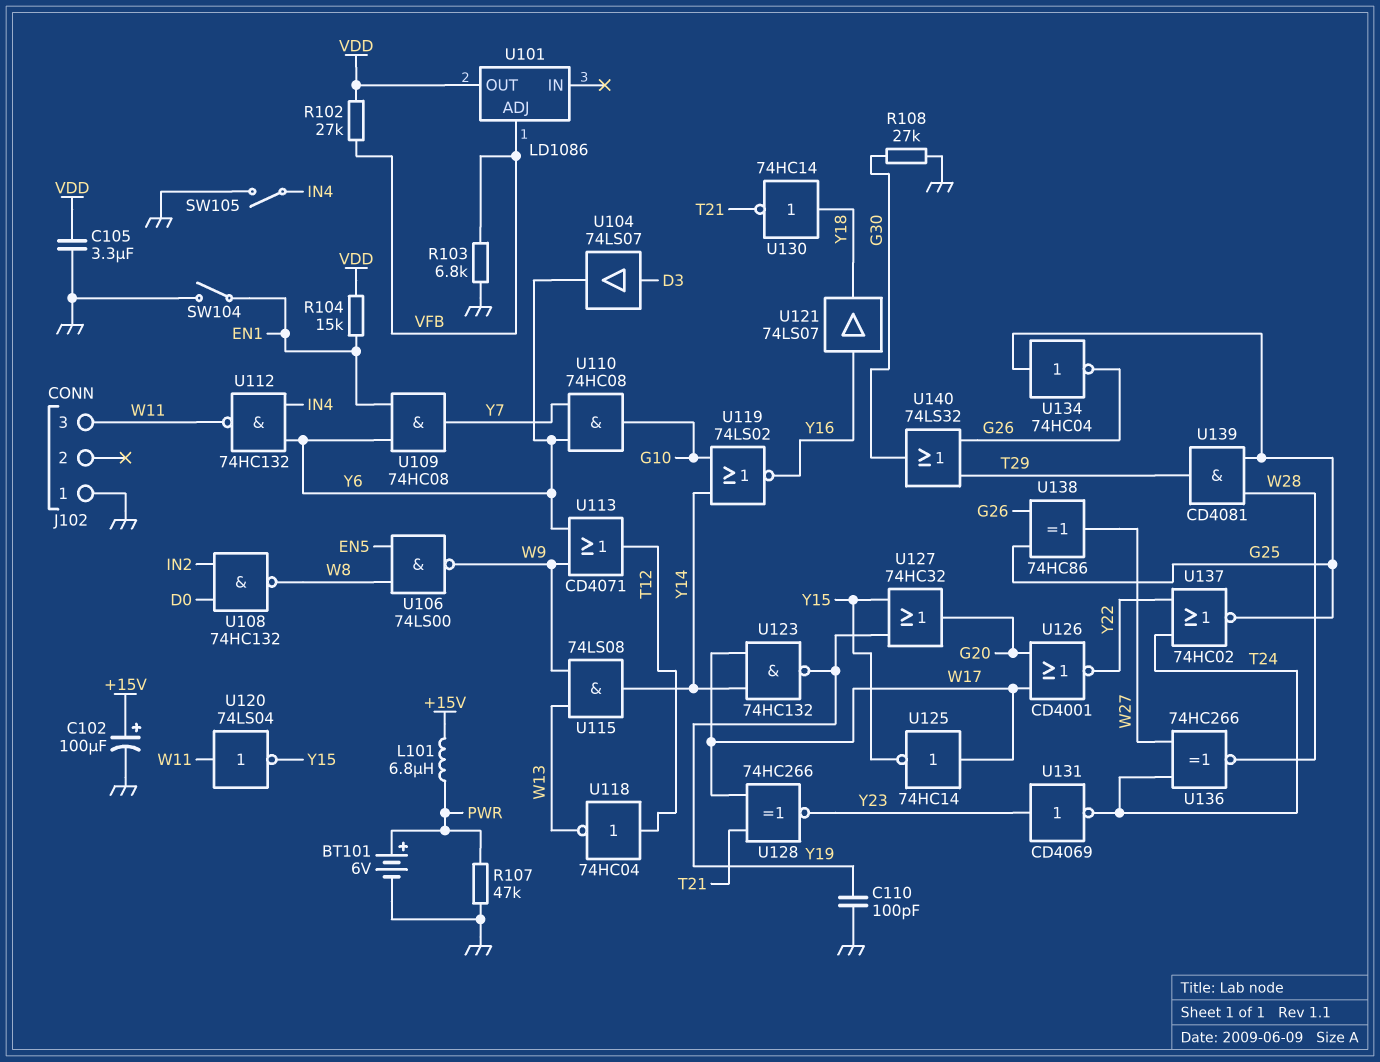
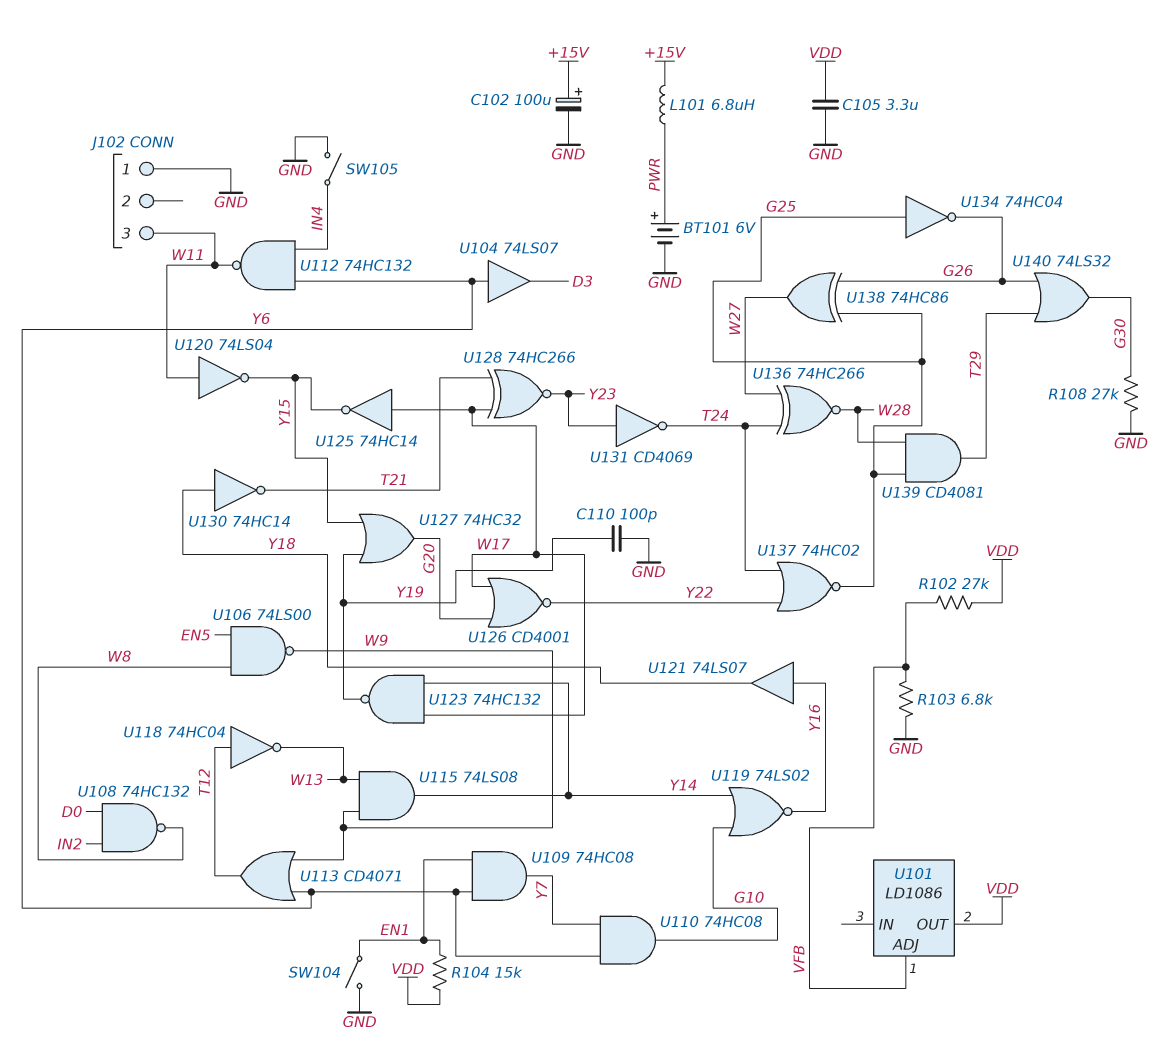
R107: 47k (GND, PWR) -> none
U104: buffer 74LS07 (in D3, out Y6) -> buffer 74LS07 (in Y6, out D3)

